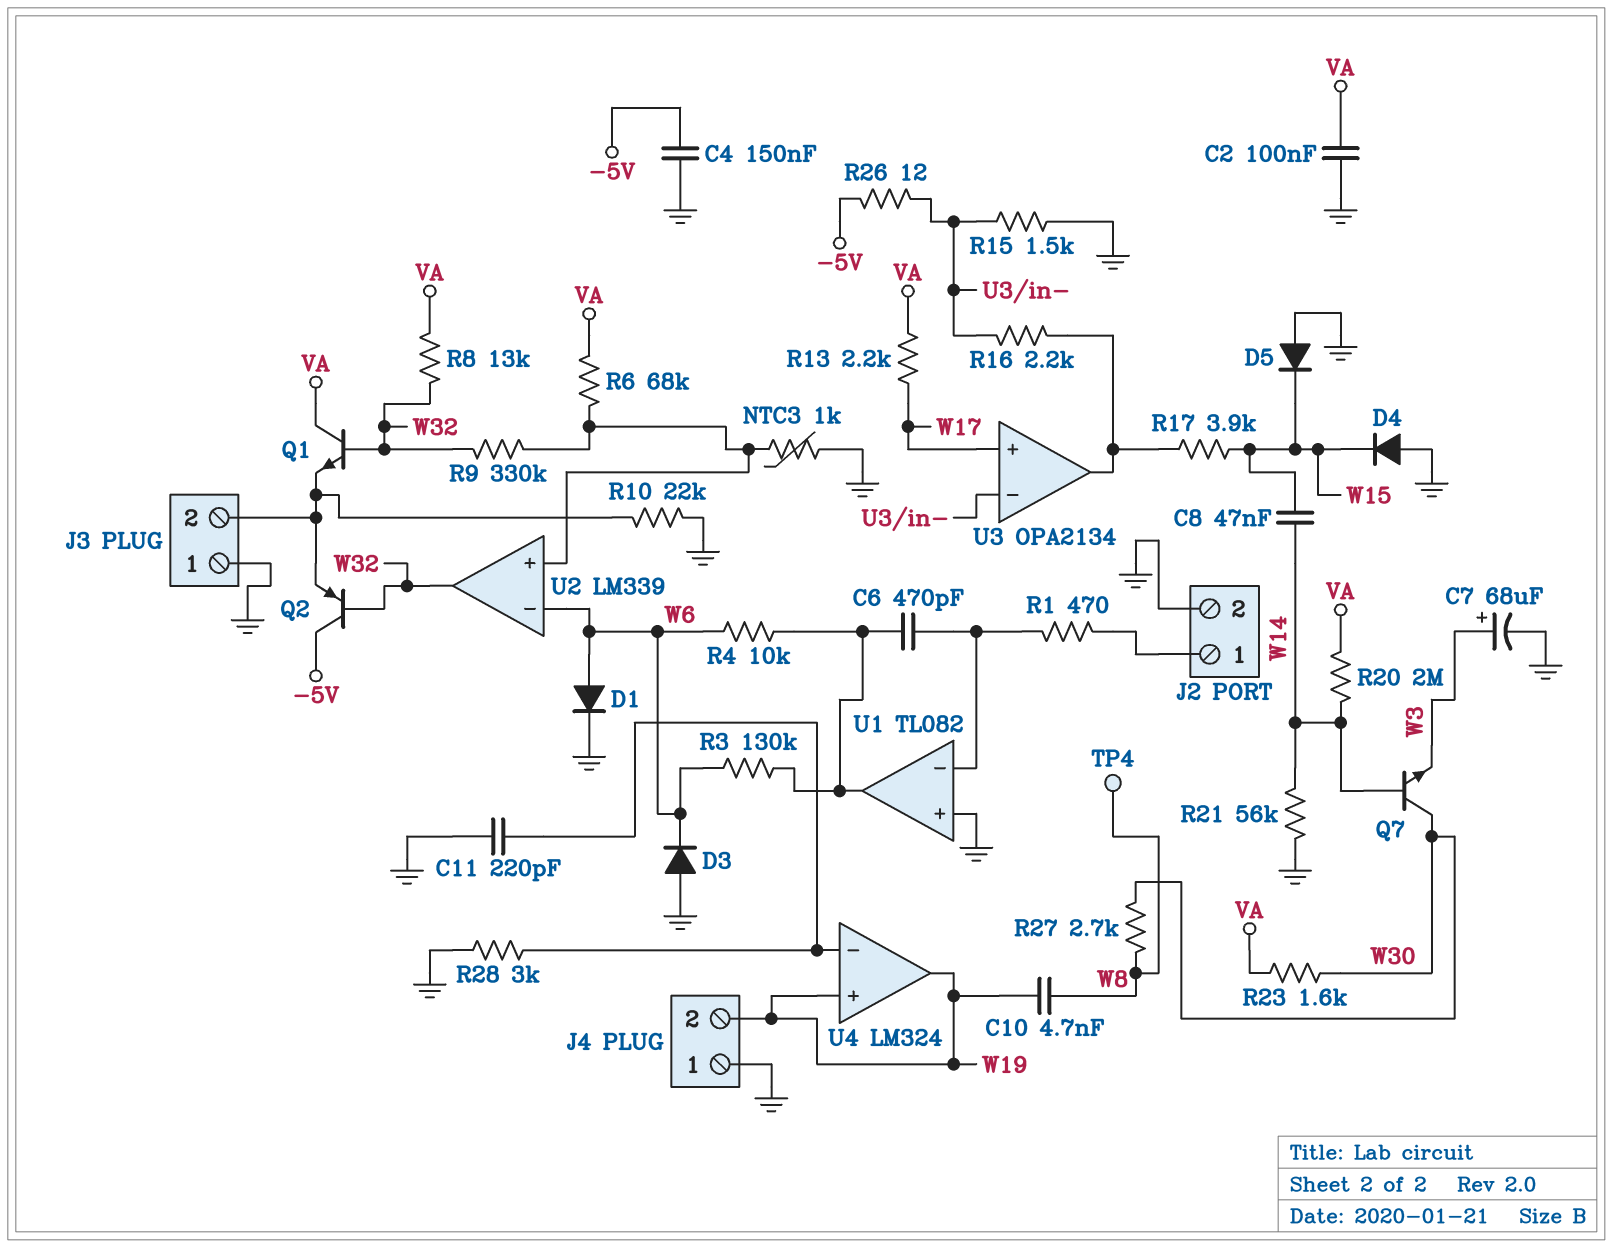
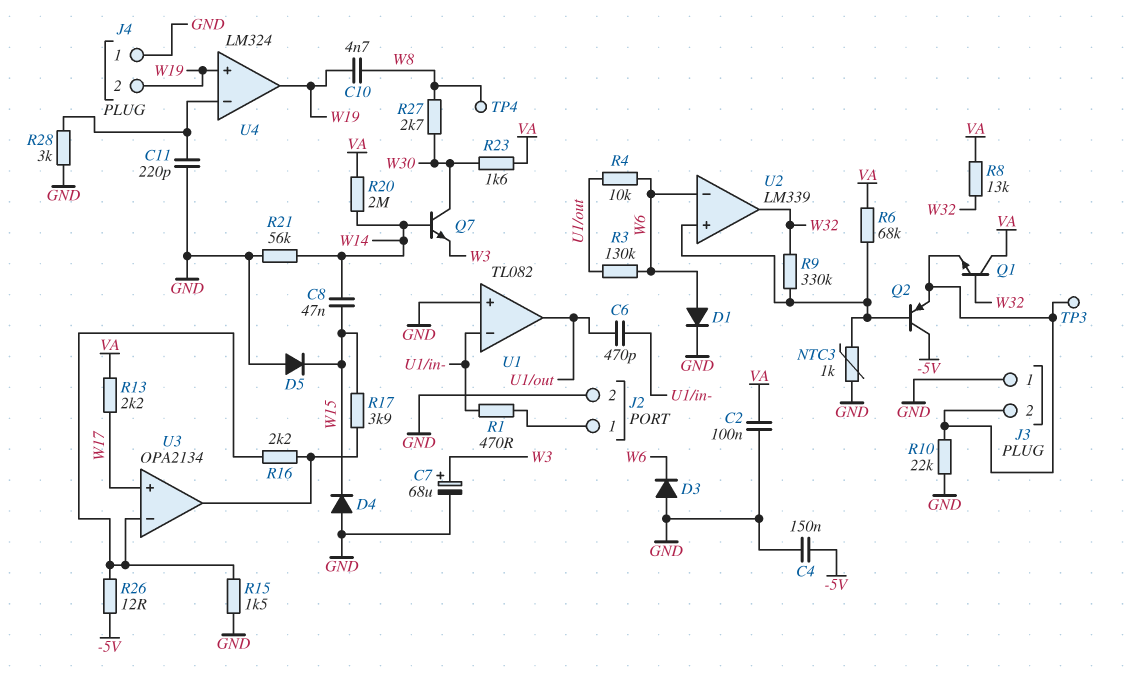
Q2: PNP (B W32, C -5V, E J3/2) -> PNP (B U2/in+, C -5V, E J3/2)
TP3: none -> test point (J3/2)

